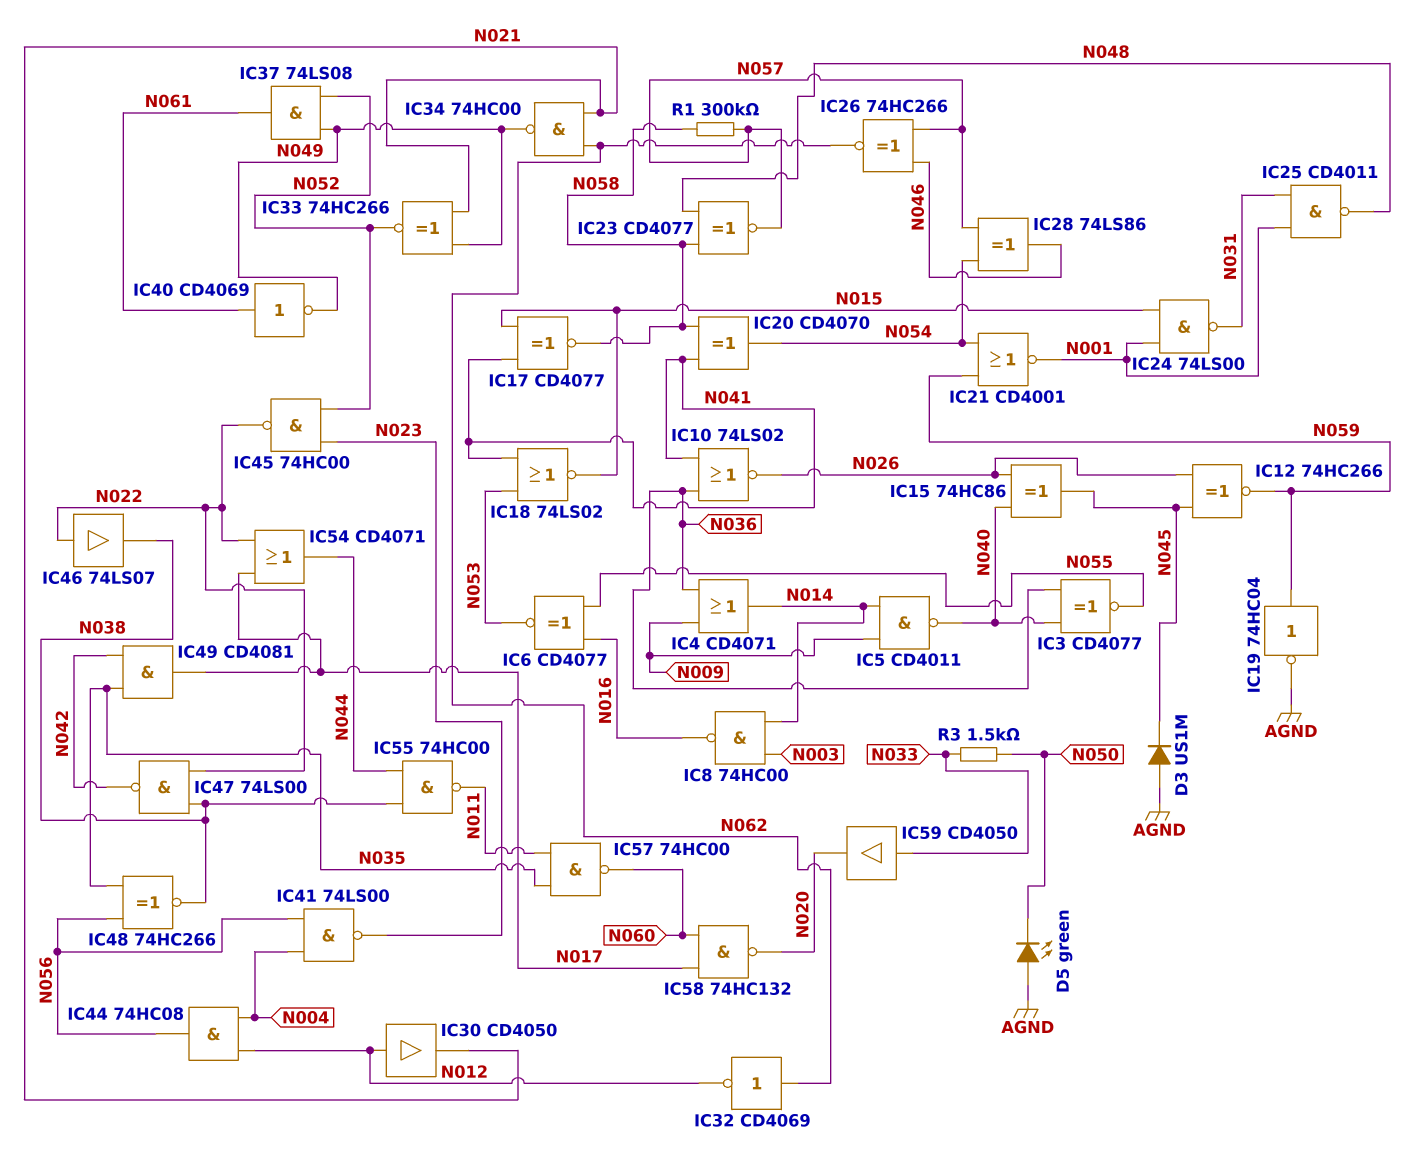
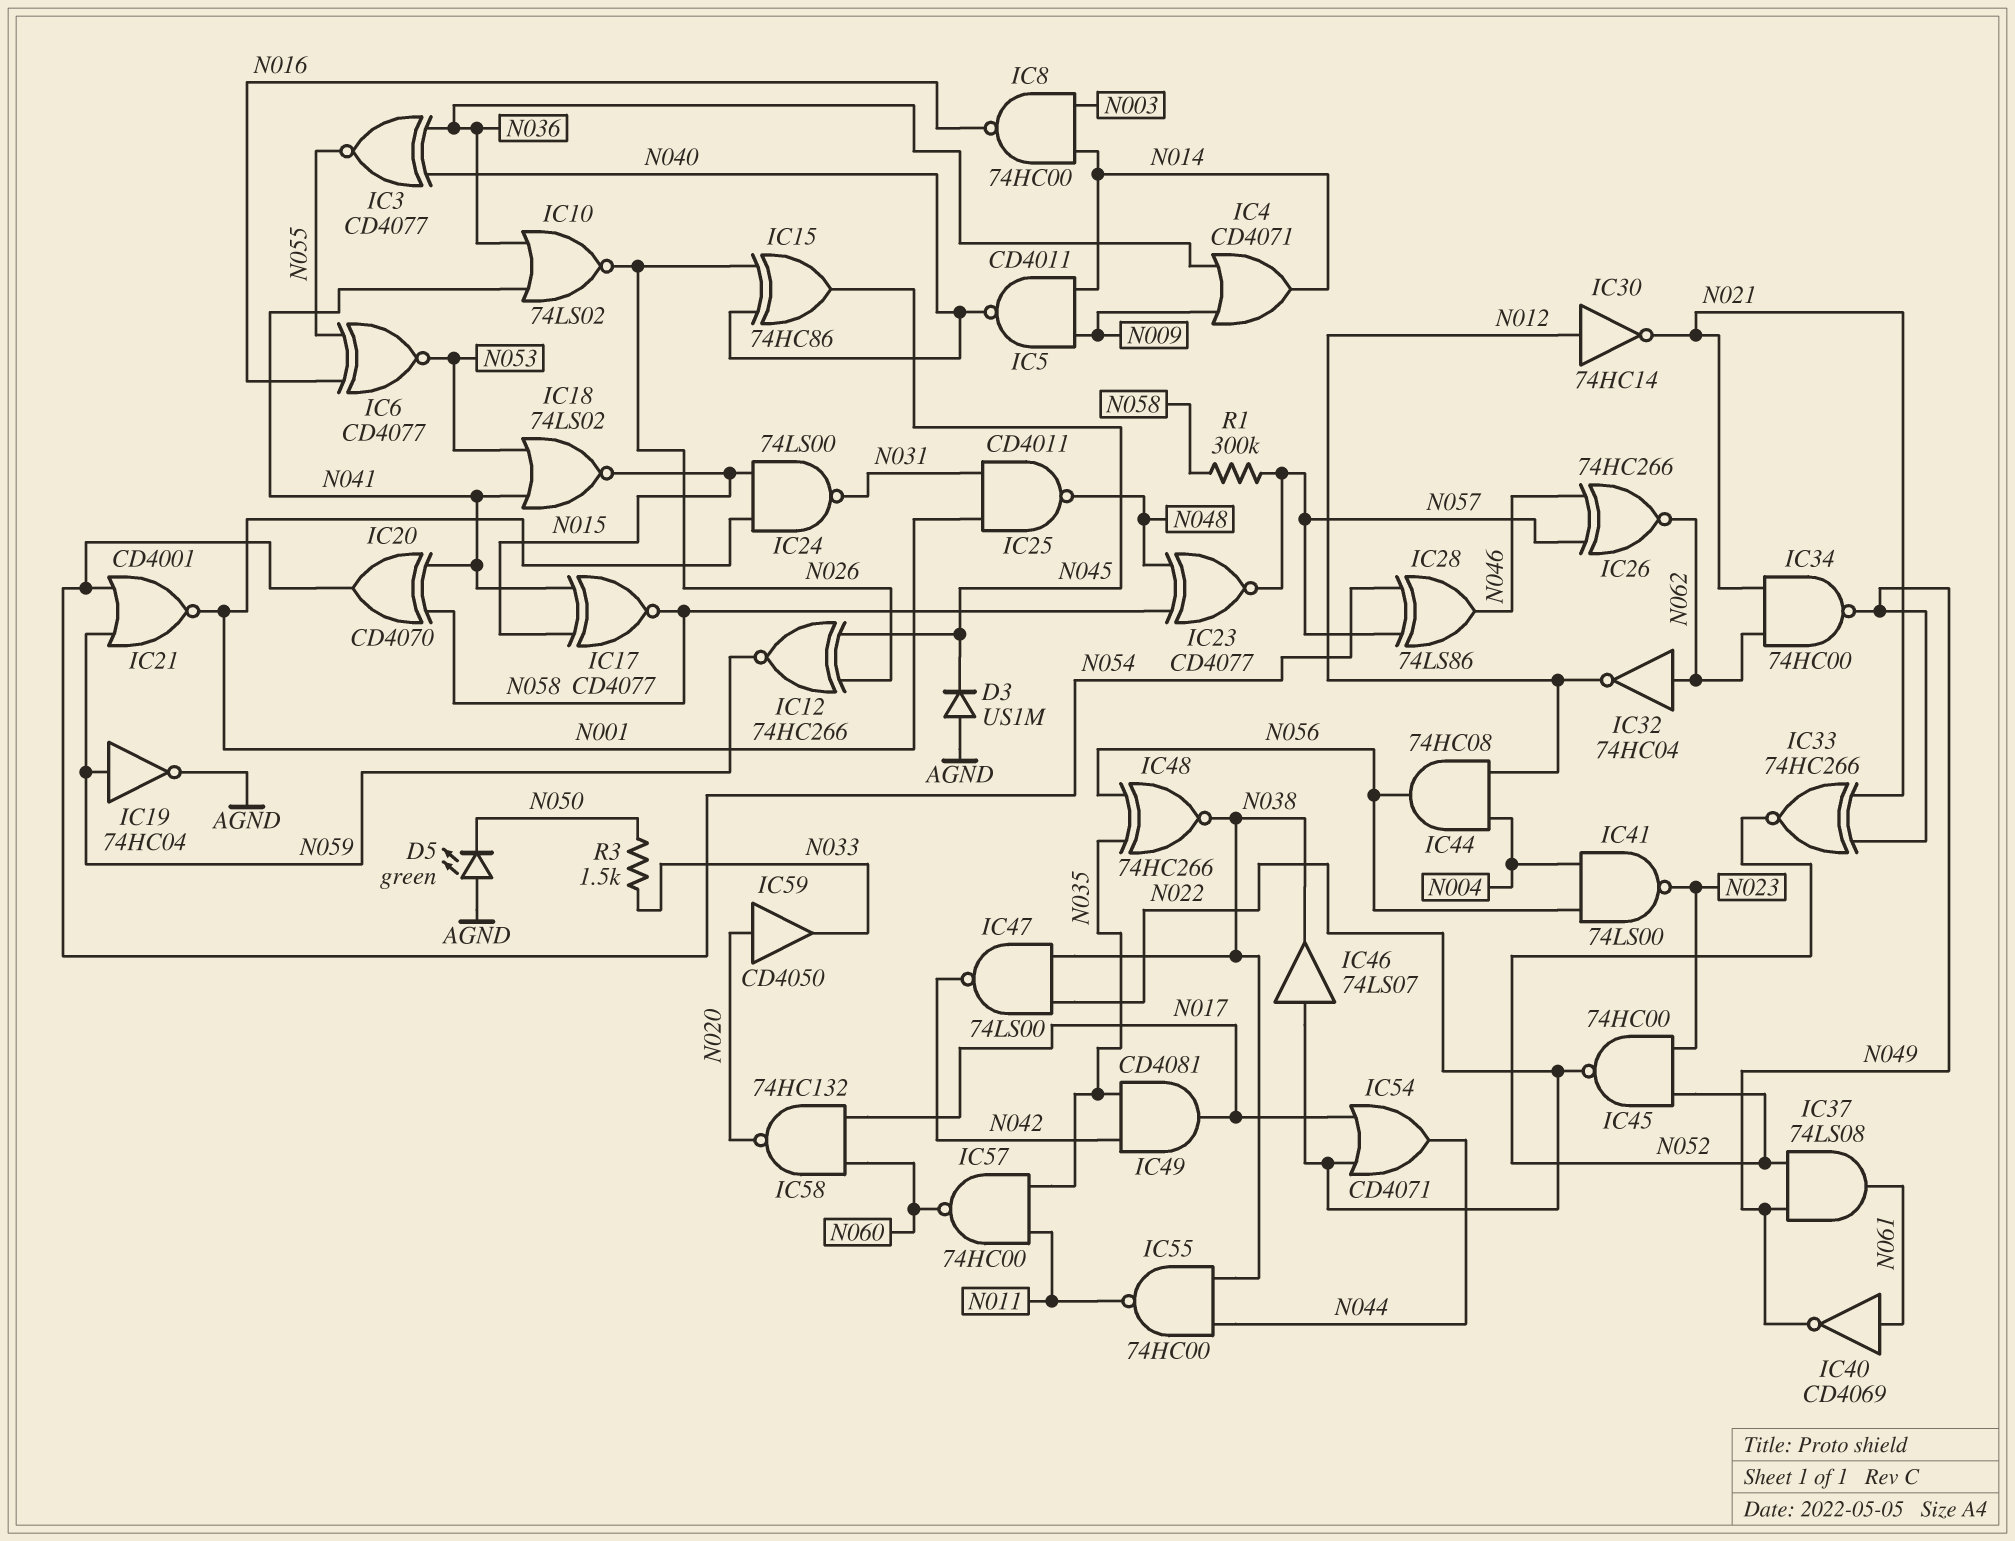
IC30: buffer CD4050 (in N012, out N021) -> NOT 74HC14 (in N012, out N021)
IC32: NOT CD4069 (in N062, out N012) -> NOT 74HC04 (in N062, out N012)
IC59: buffer CD4050 (in N033, out N020) -> buffer CD4050 (in N020, out N033)

